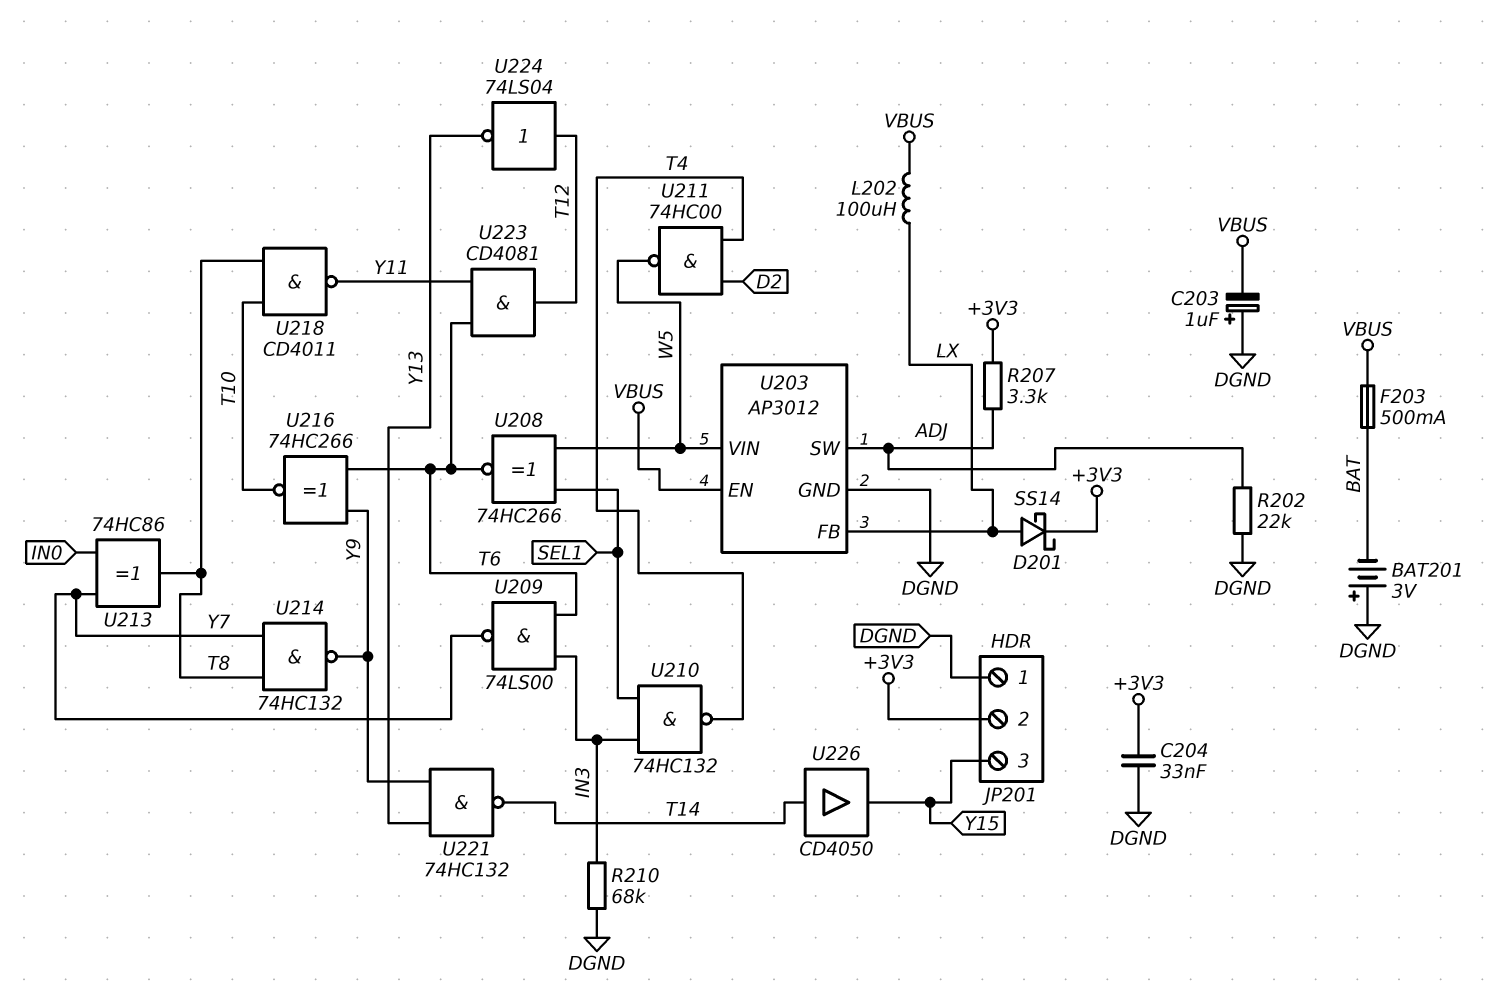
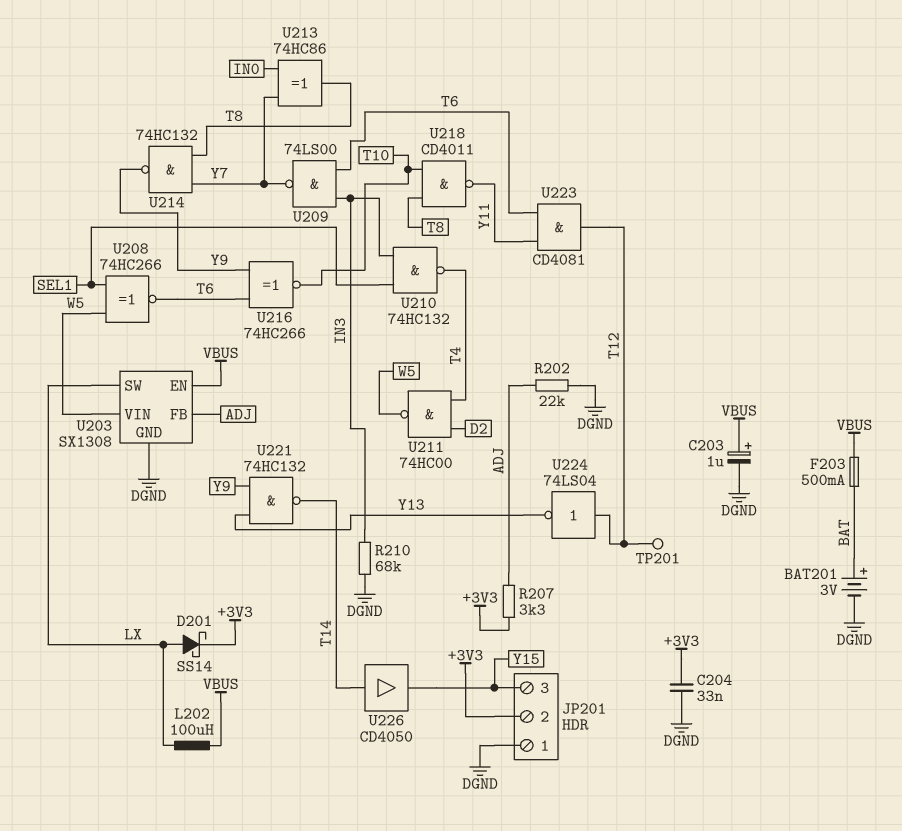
BAT201: 3V (plus DGND, minus BAT) -> 3V (plus BAT, minus DGND)
C203: 1uF (plus DGND, minus VBUS) -> 1uF (plus VBUS, minus DGND)
TP201: none -> test point (T12)
U203: AP3012 -> SX1308
U203 pin FB: LX -> ADJ
U203 pin SW: ADJ -> LX

